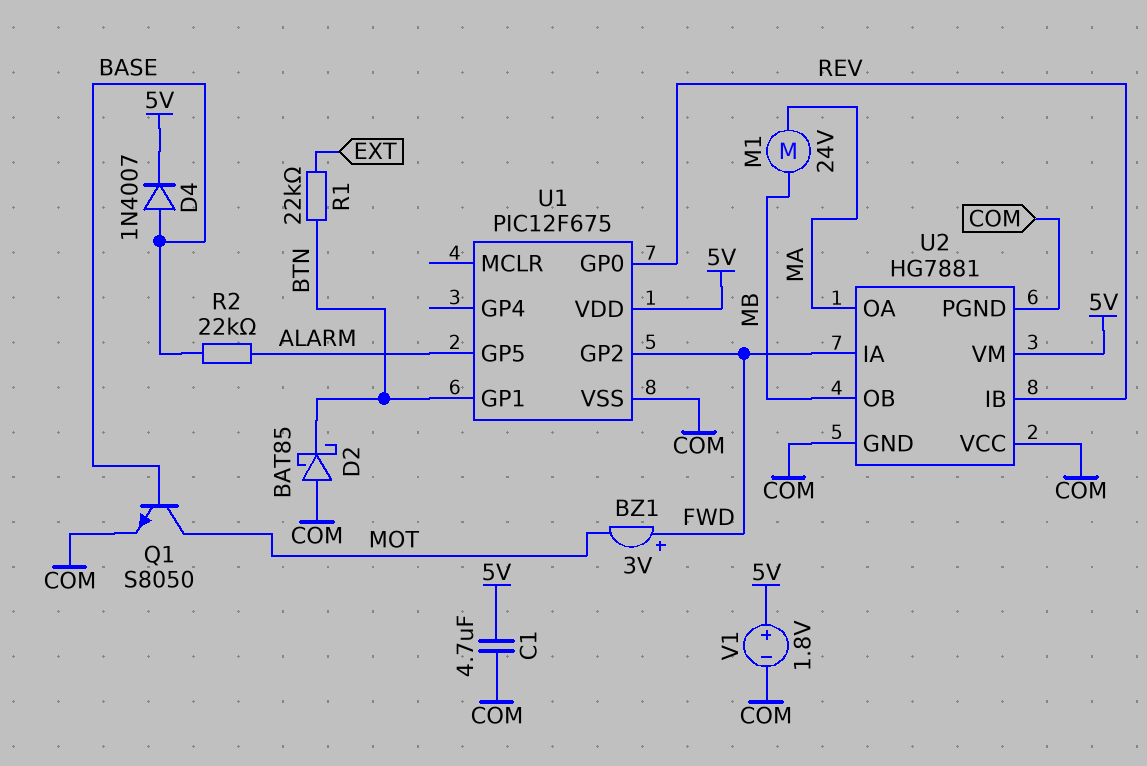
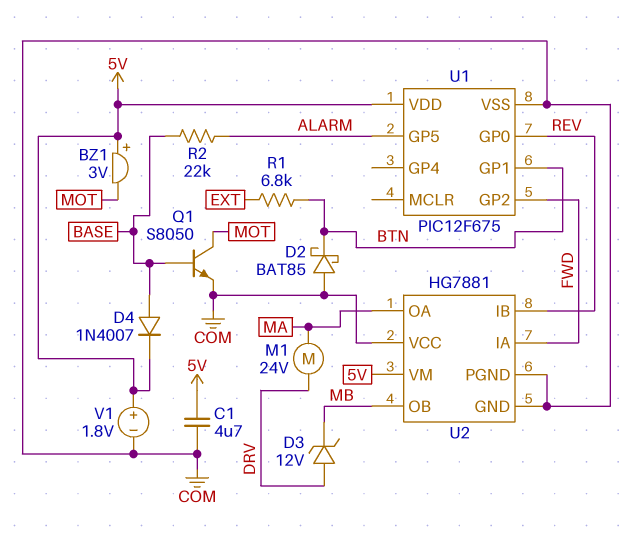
BZ1: buzzer 3V (plus FWD, minus MOT) -> buzzer 3V (plus 5V, minus MOT)
D3: none -> zener 12V (A DRV, K MB)
M1: motor 24V (MA, MB) -> motor 24V (DRV, MA)
R1: 22k (BTN, EXT) -> 6.8k (BTN, EXT)

